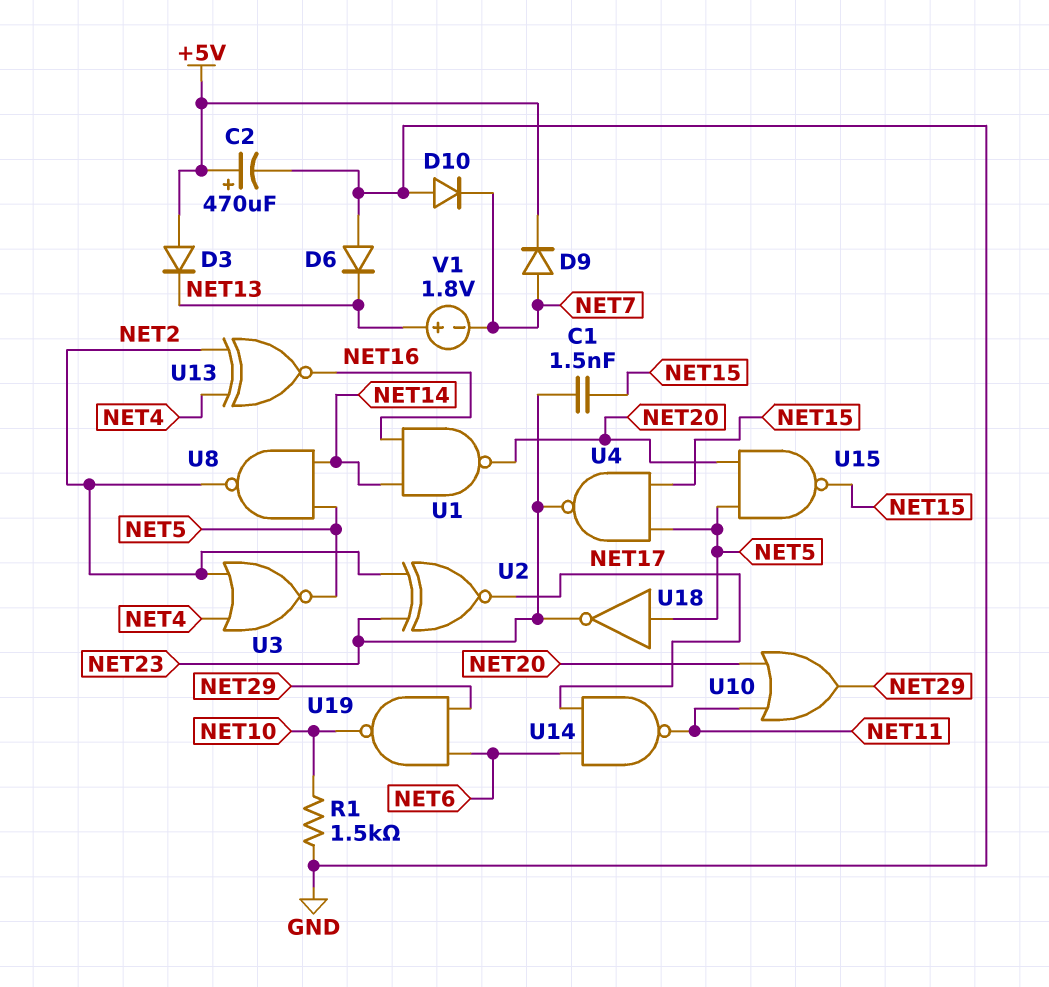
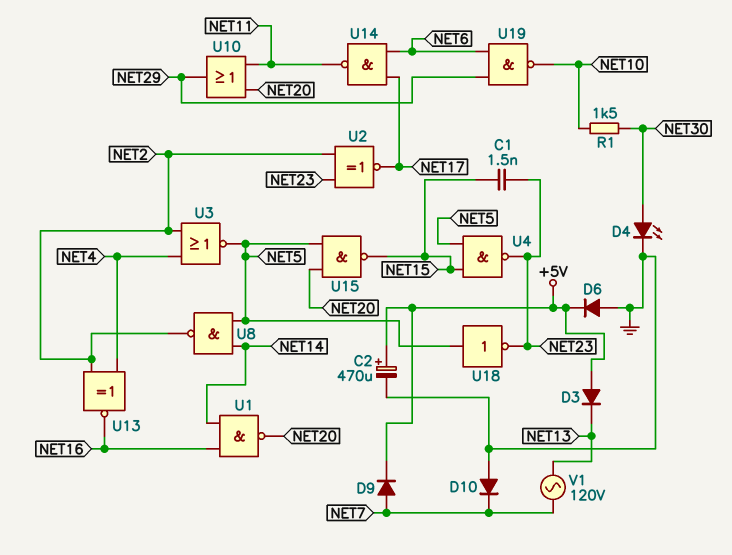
D4: none -> LED (A NET30, K GND)
D6: diode (A GND, K NET13) -> diode (A GND, K +5V)
R1: 1.5k (GND, NET10) -> 1.5k (NET10, NET30)
V1: 1.8V (plus NET13, minus NET7) -> AC 120V (NET7, NET13)

